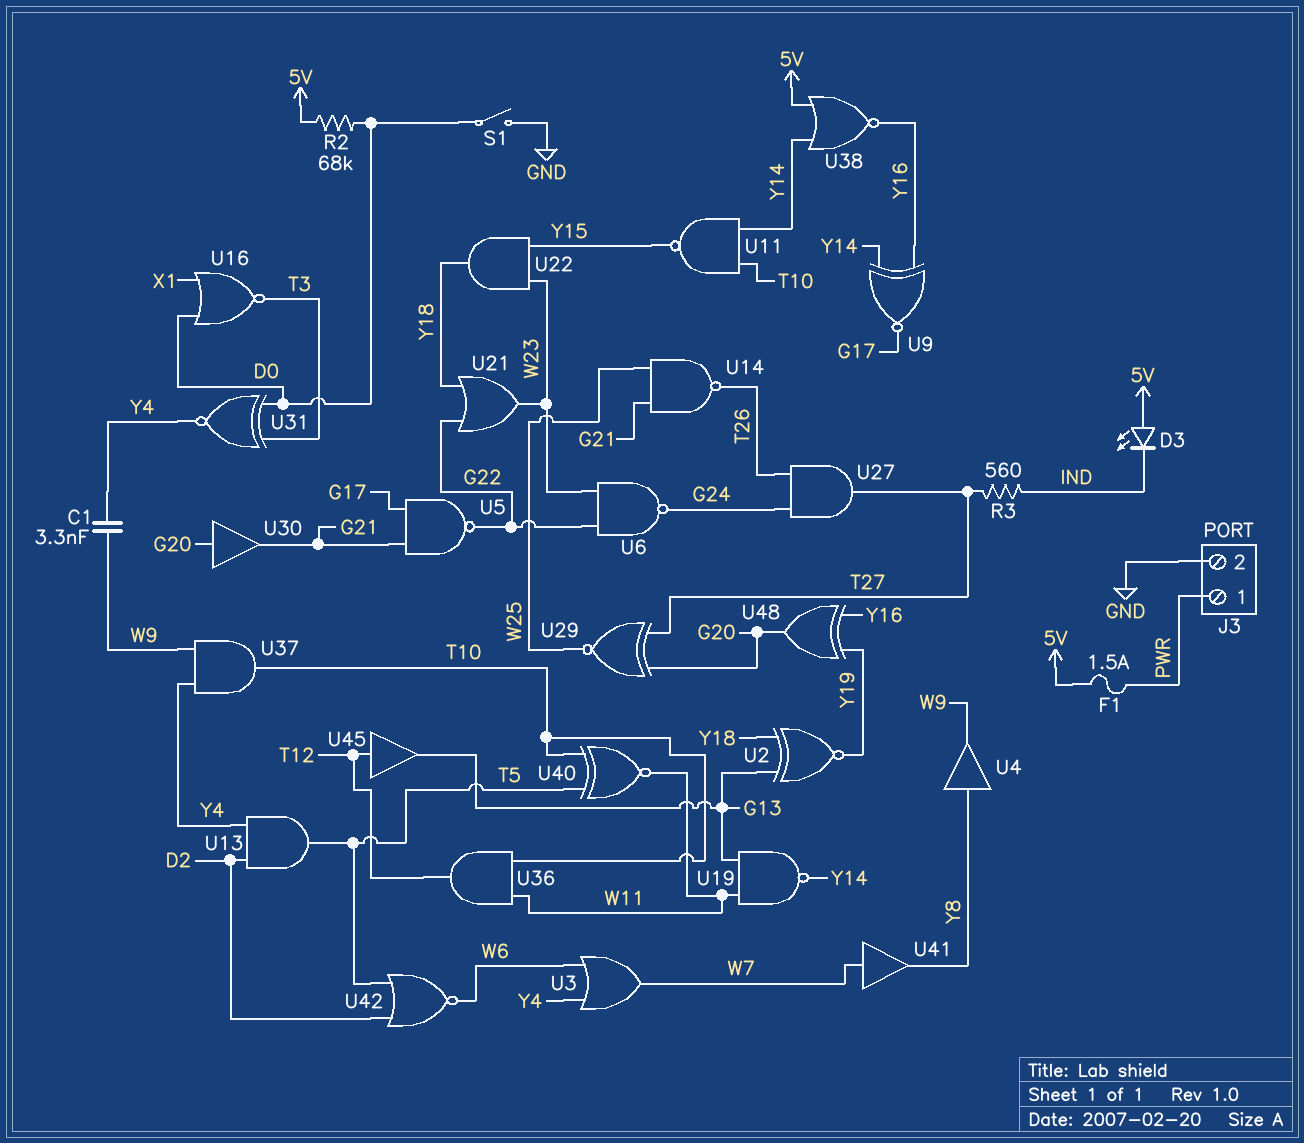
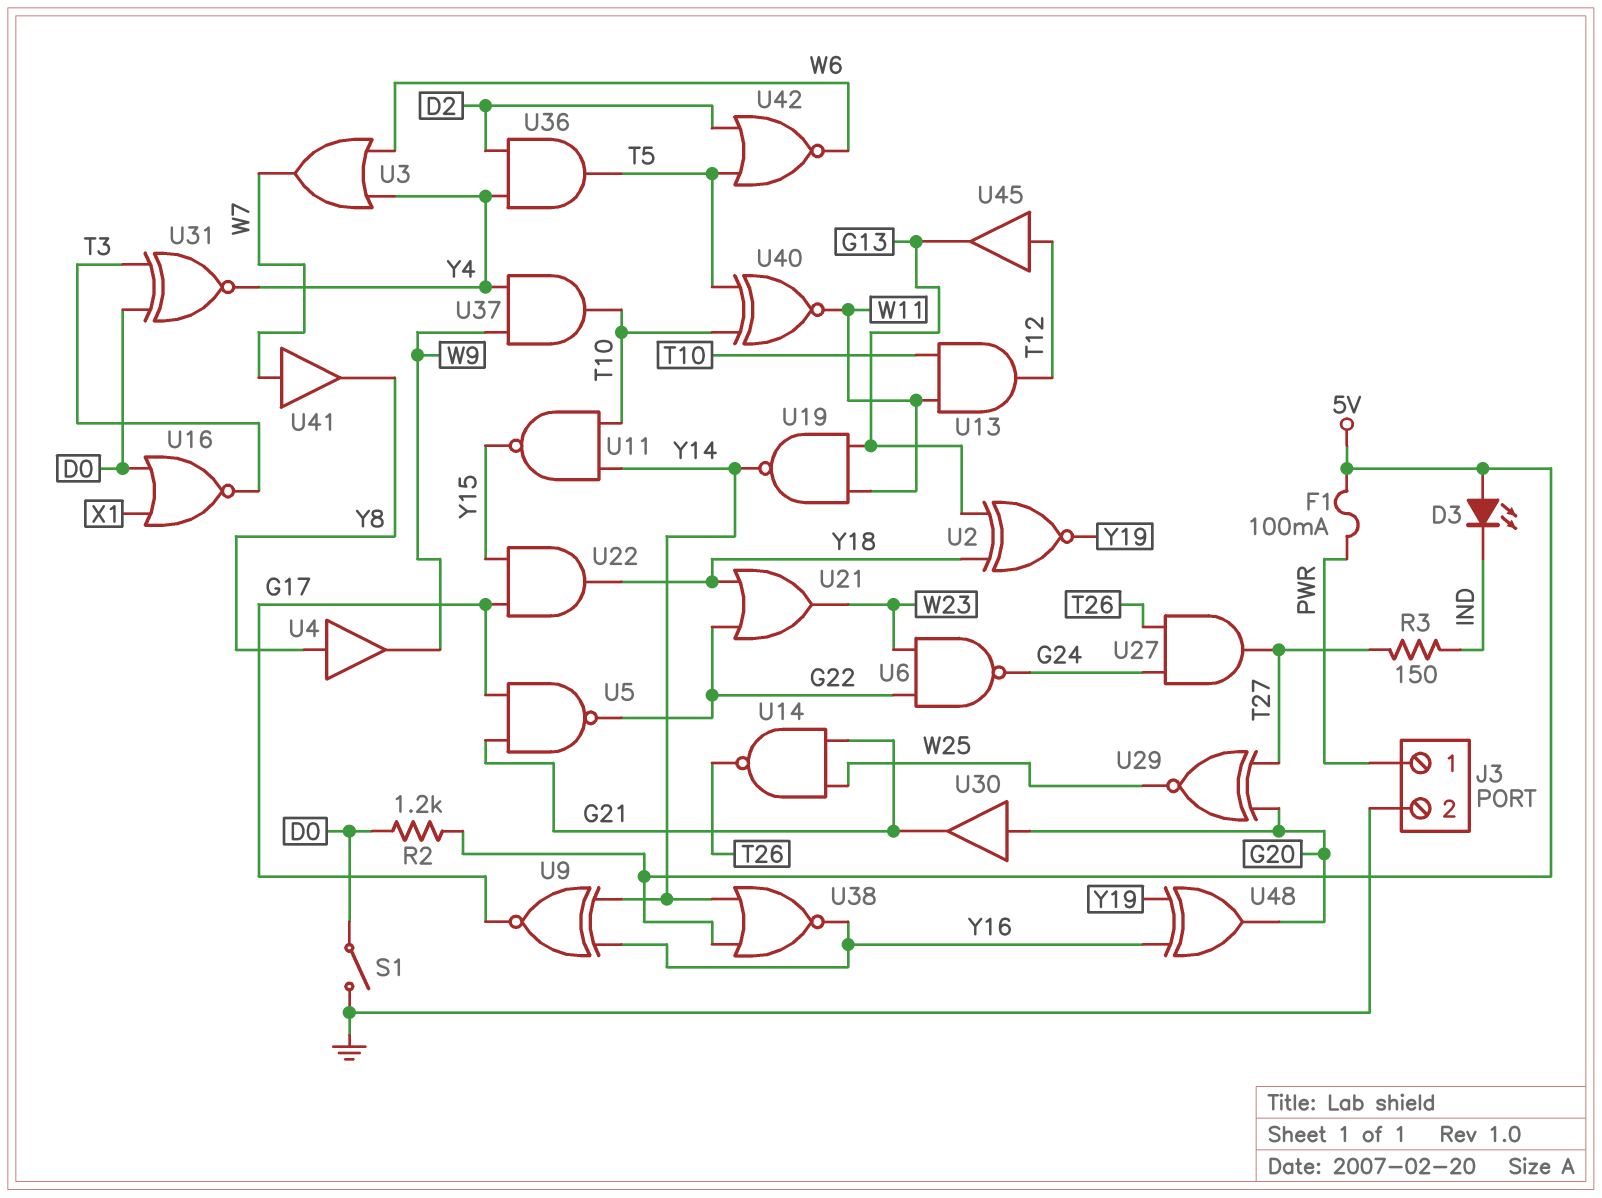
C1: 3.3nF (W9, Y4) -> none
F1: 1.5A (5V, PWR) -> 100mA (5V, PWR)
R2: 68k (5V, D0) -> 1.2k (5V, D0)
R3: 560 (IND, T27) -> 150 (IND, T27)
U13: AND (in D2, in Y4, out T5) -> AND (in T10, in W11, out T12)
U22: AND (in W23, in Y15, out Y18) -> AND (in G17, in Y15, out Y18)
U36: AND (in T10, in W11, out T12) -> AND (in D2, in Y4, out T5)

